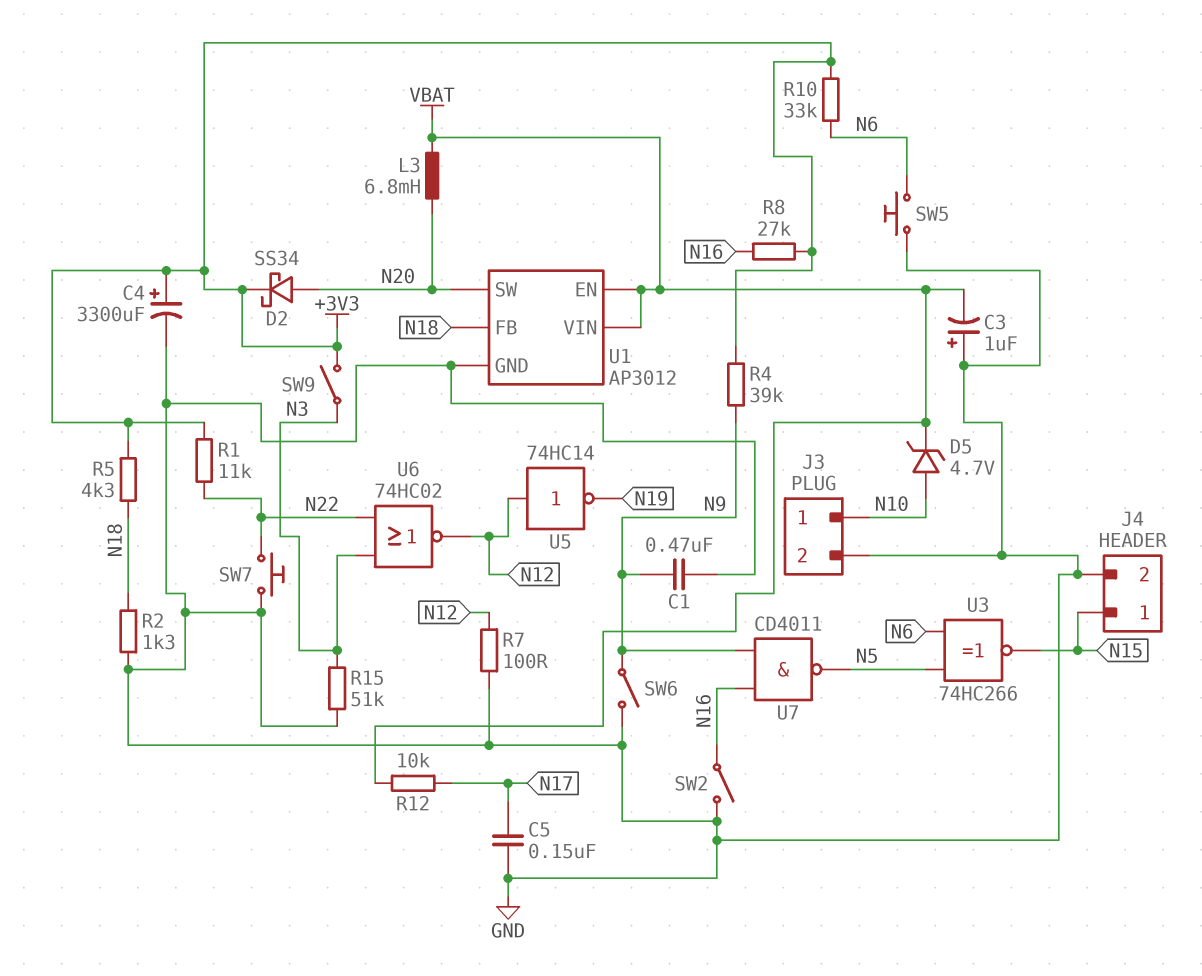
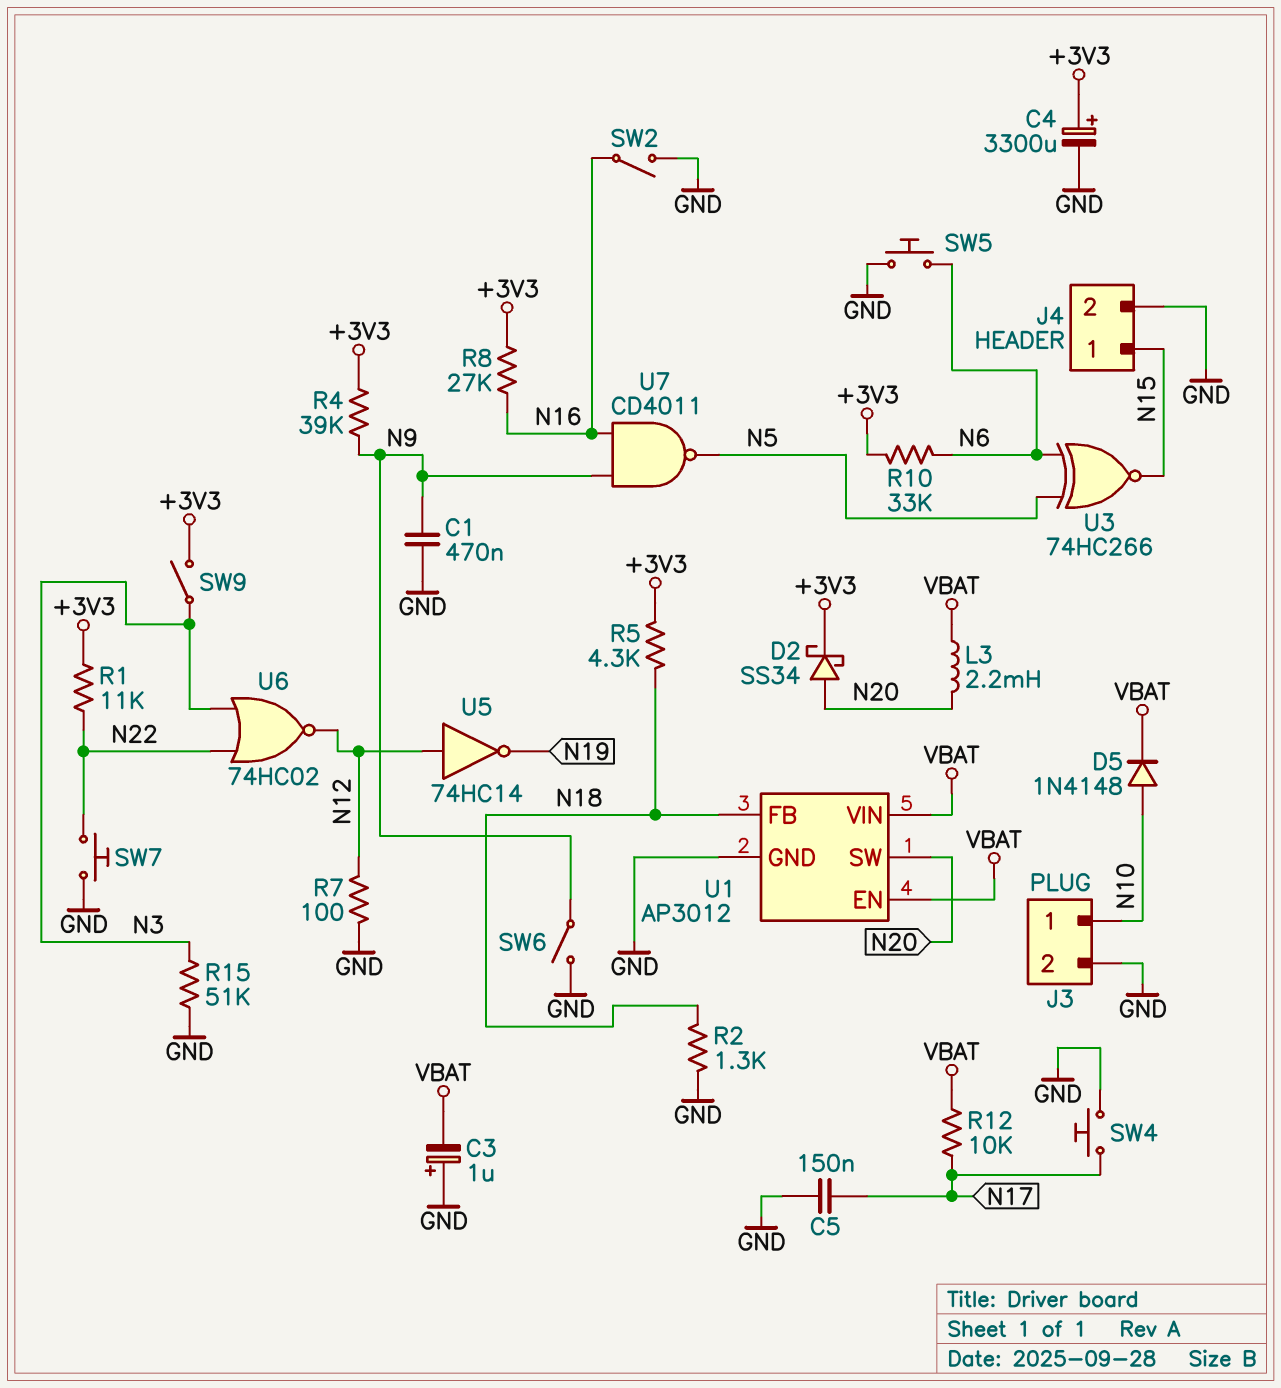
D5: zener 4.7V (A N10, K VBAT) -> diode 1N4148 (A N10, K VBAT)
L3: 6.8mH (N20, VBAT) -> 2.2mH (N20, VBAT)
SW4: none -> button (GND, N17)

